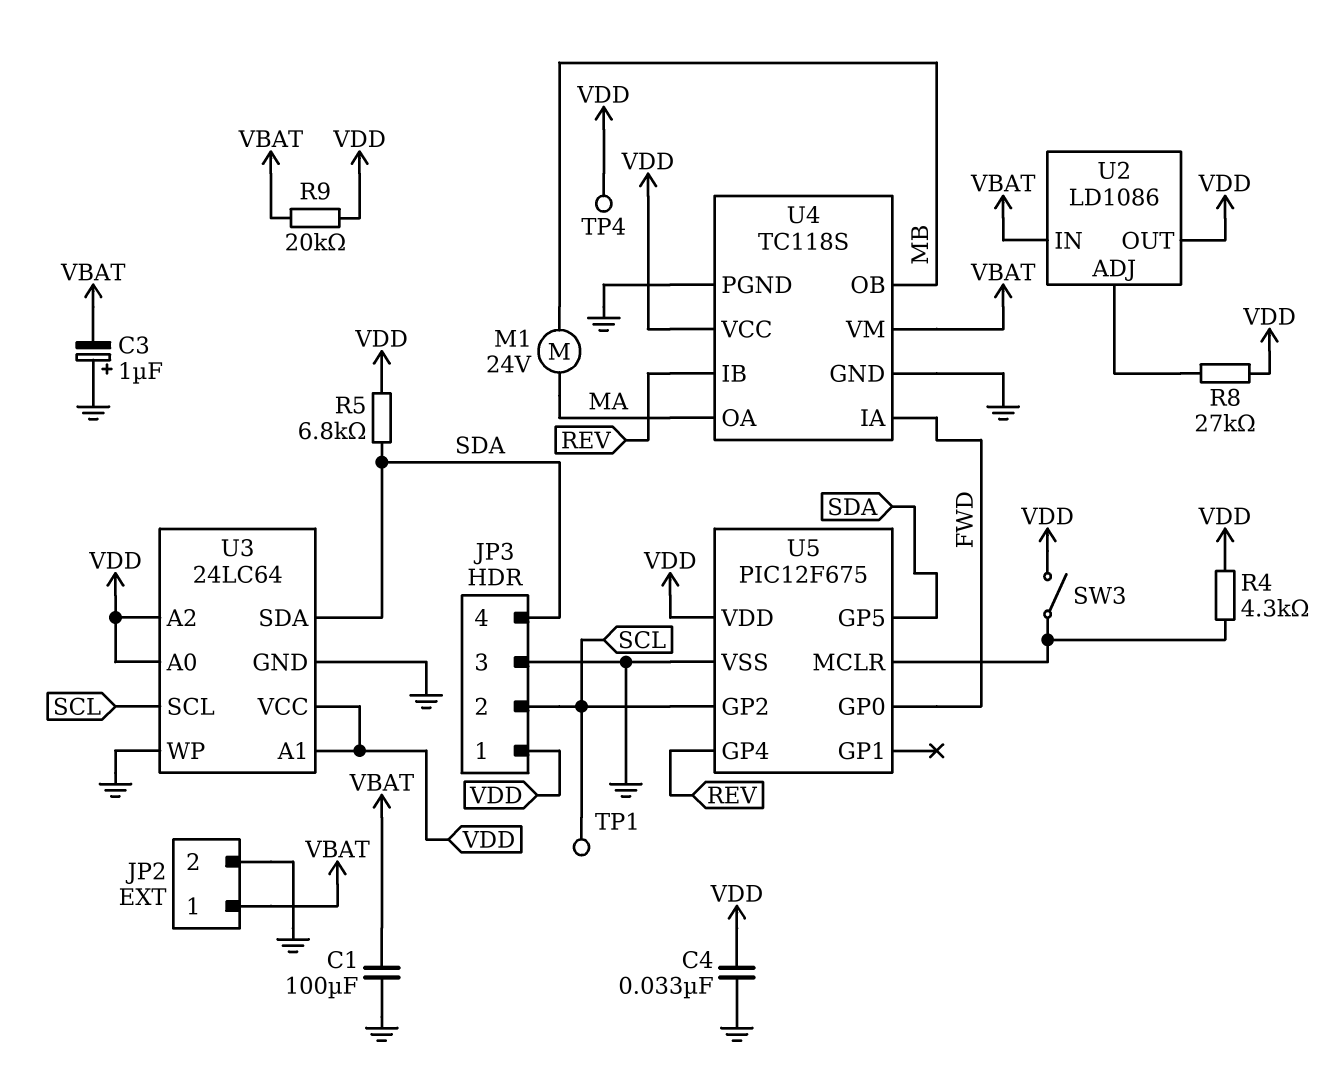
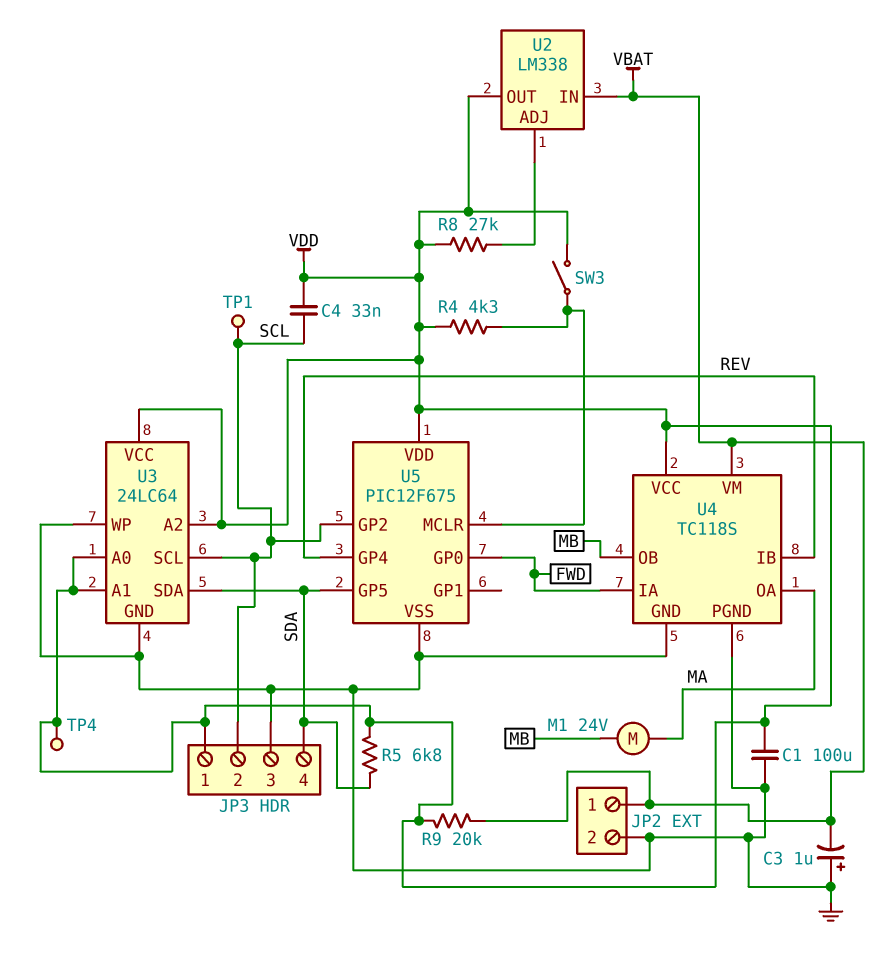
C1: 100uF (GND, VBAT) -> 100uF (GND, VDD)
C4: 33nF (GND, VDD) -> 33nF (SCL, VDD)
U2: LD1086 -> LM338

